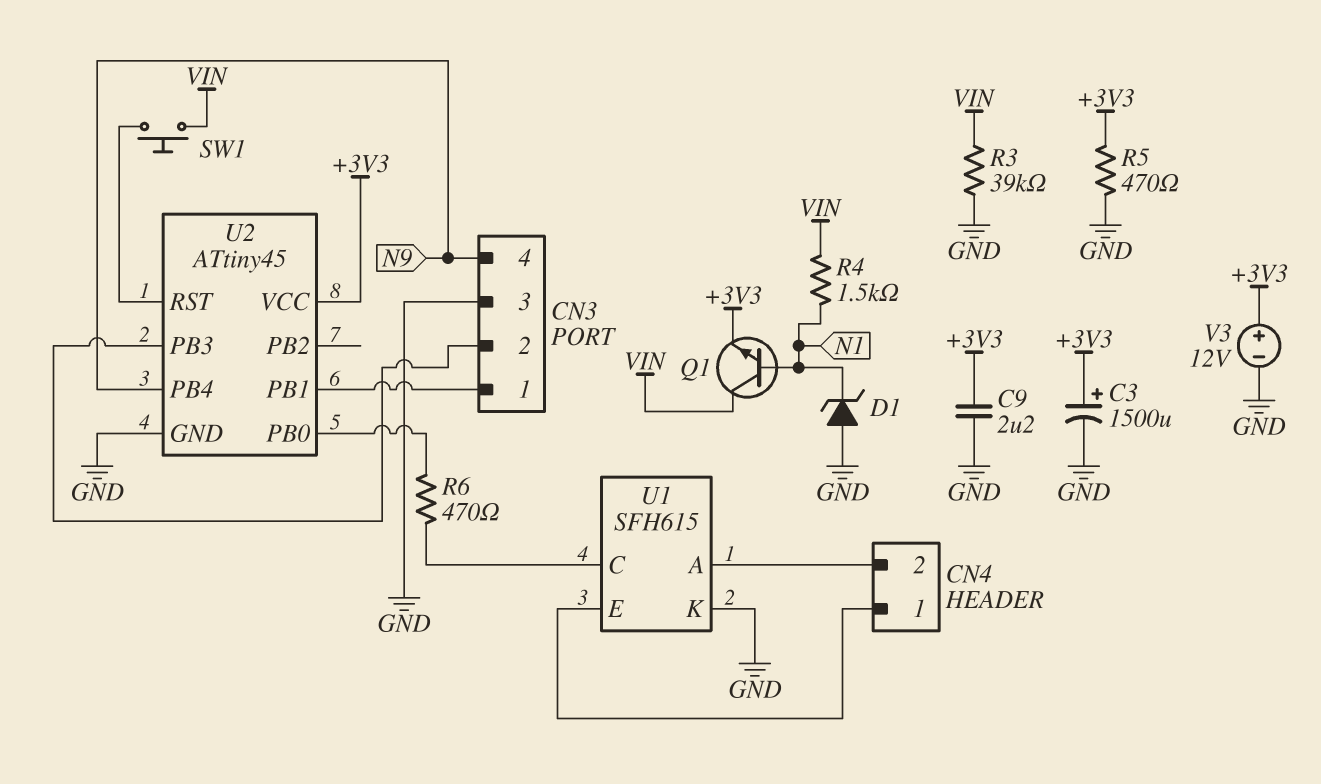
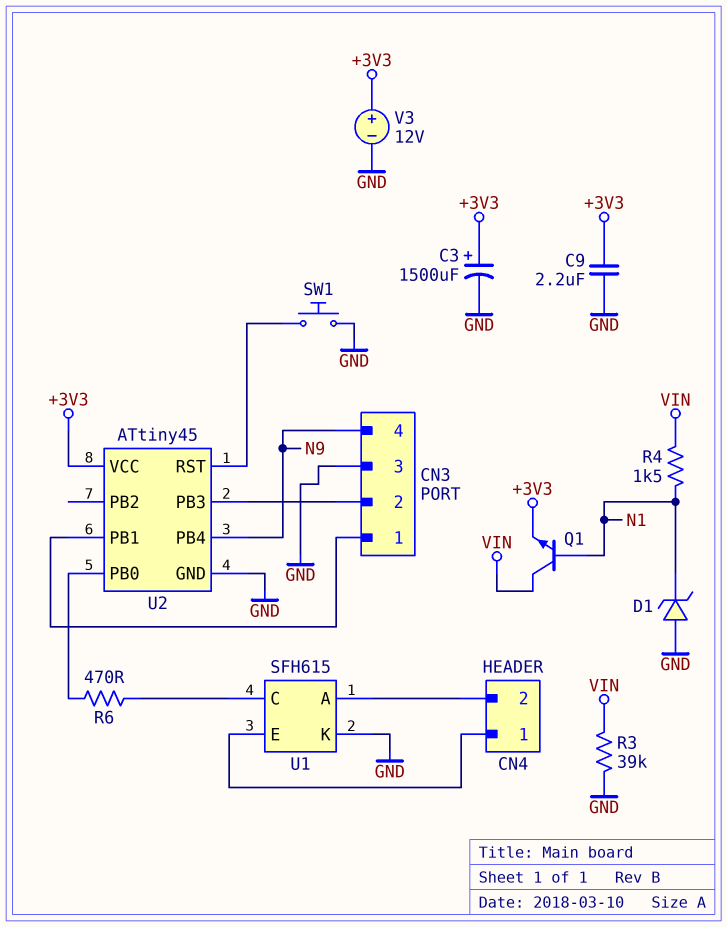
R5: 470 (+3V3, GND) -> none
SW1: button (U2/RST, VIN) -> button (GND, U2/RST)

